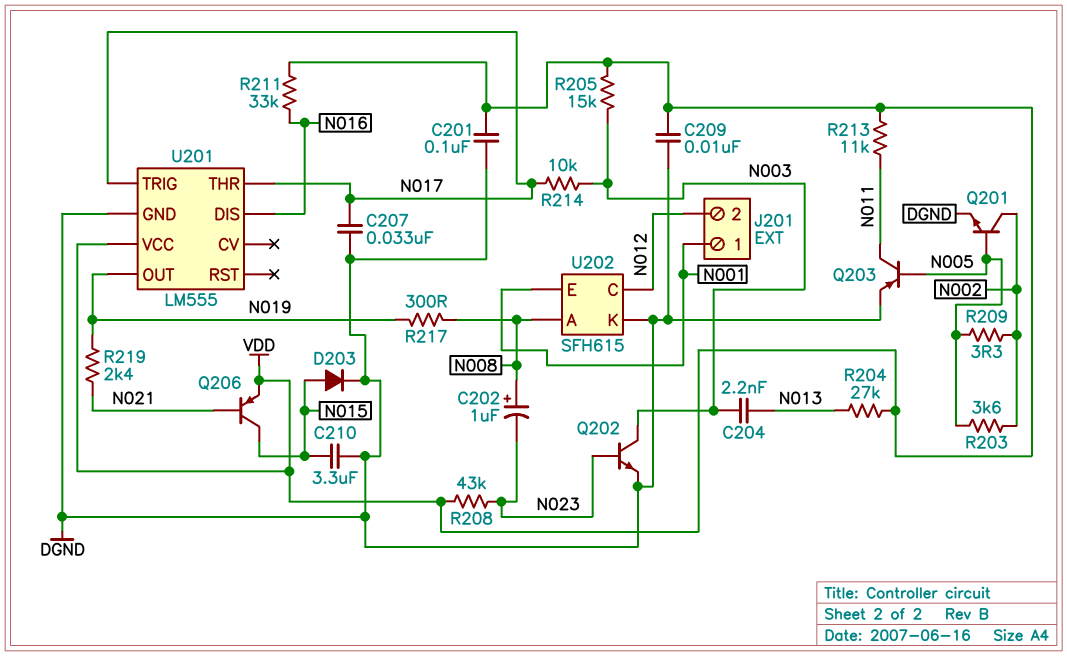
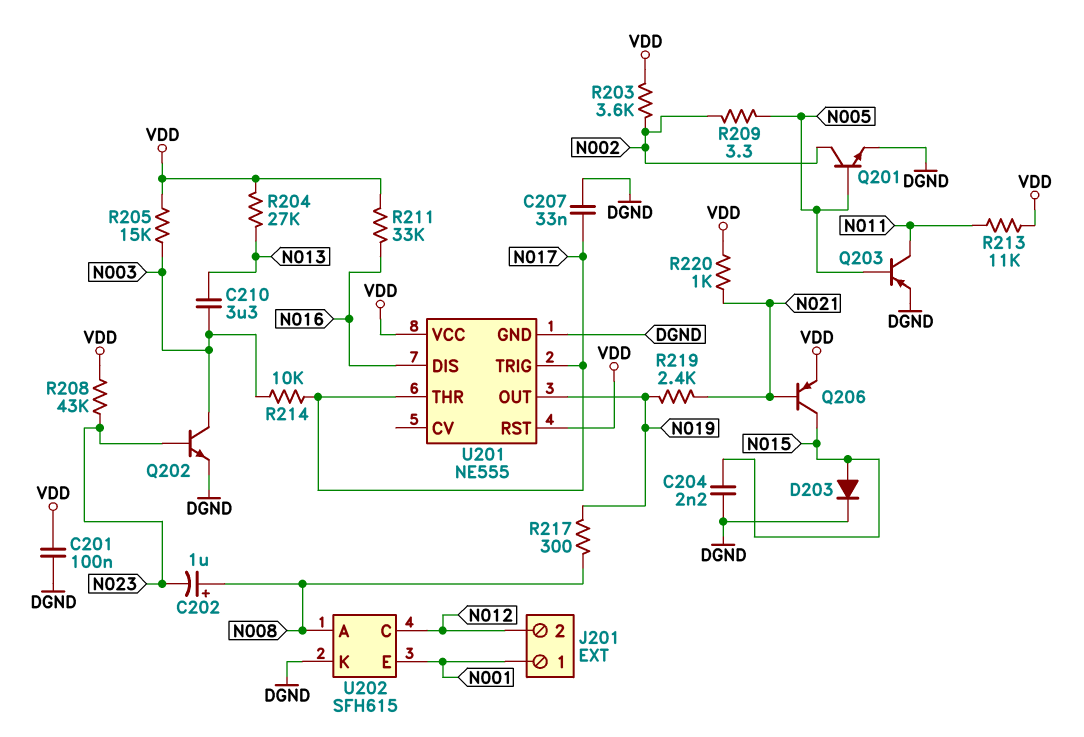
C204: 2.2nF (N003, N013) -> 2.2nF (DGND, N015)
C209: 10nF (DGND, VDD) -> none
C210: 3.3uF (DGND, N015) -> 3.3uF (N003, N013)
R203: 3.6k (N002, N005) -> 3.6k (N002, VDD)
R220: none -> 1k (N021, VDD)
U201: LM555 -> NE555
U201 pin RST: none -> VDD

